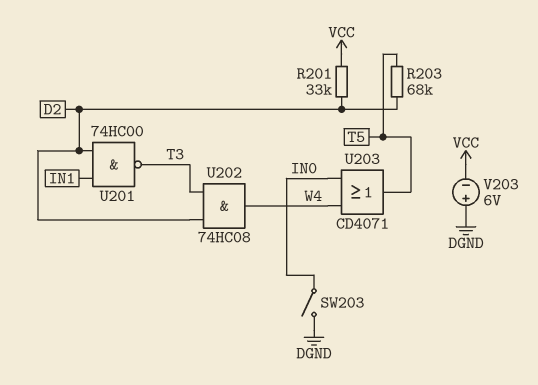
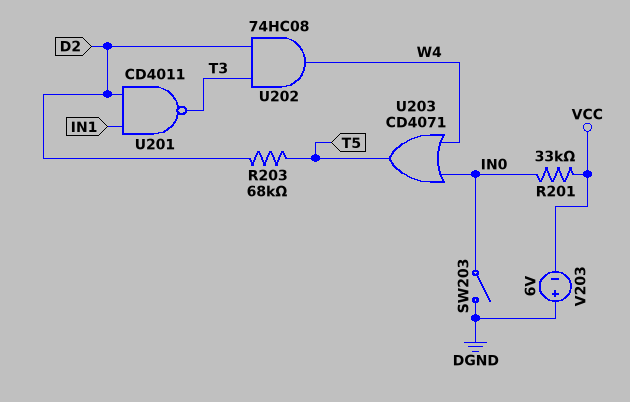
R201: 33k (D2, VCC) -> 33k (IN0, VCC)
U201: NAND 74HC00 (in D2, in IN1, out T3) -> NAND CD4011 (in D2, in IN1, out T3)

